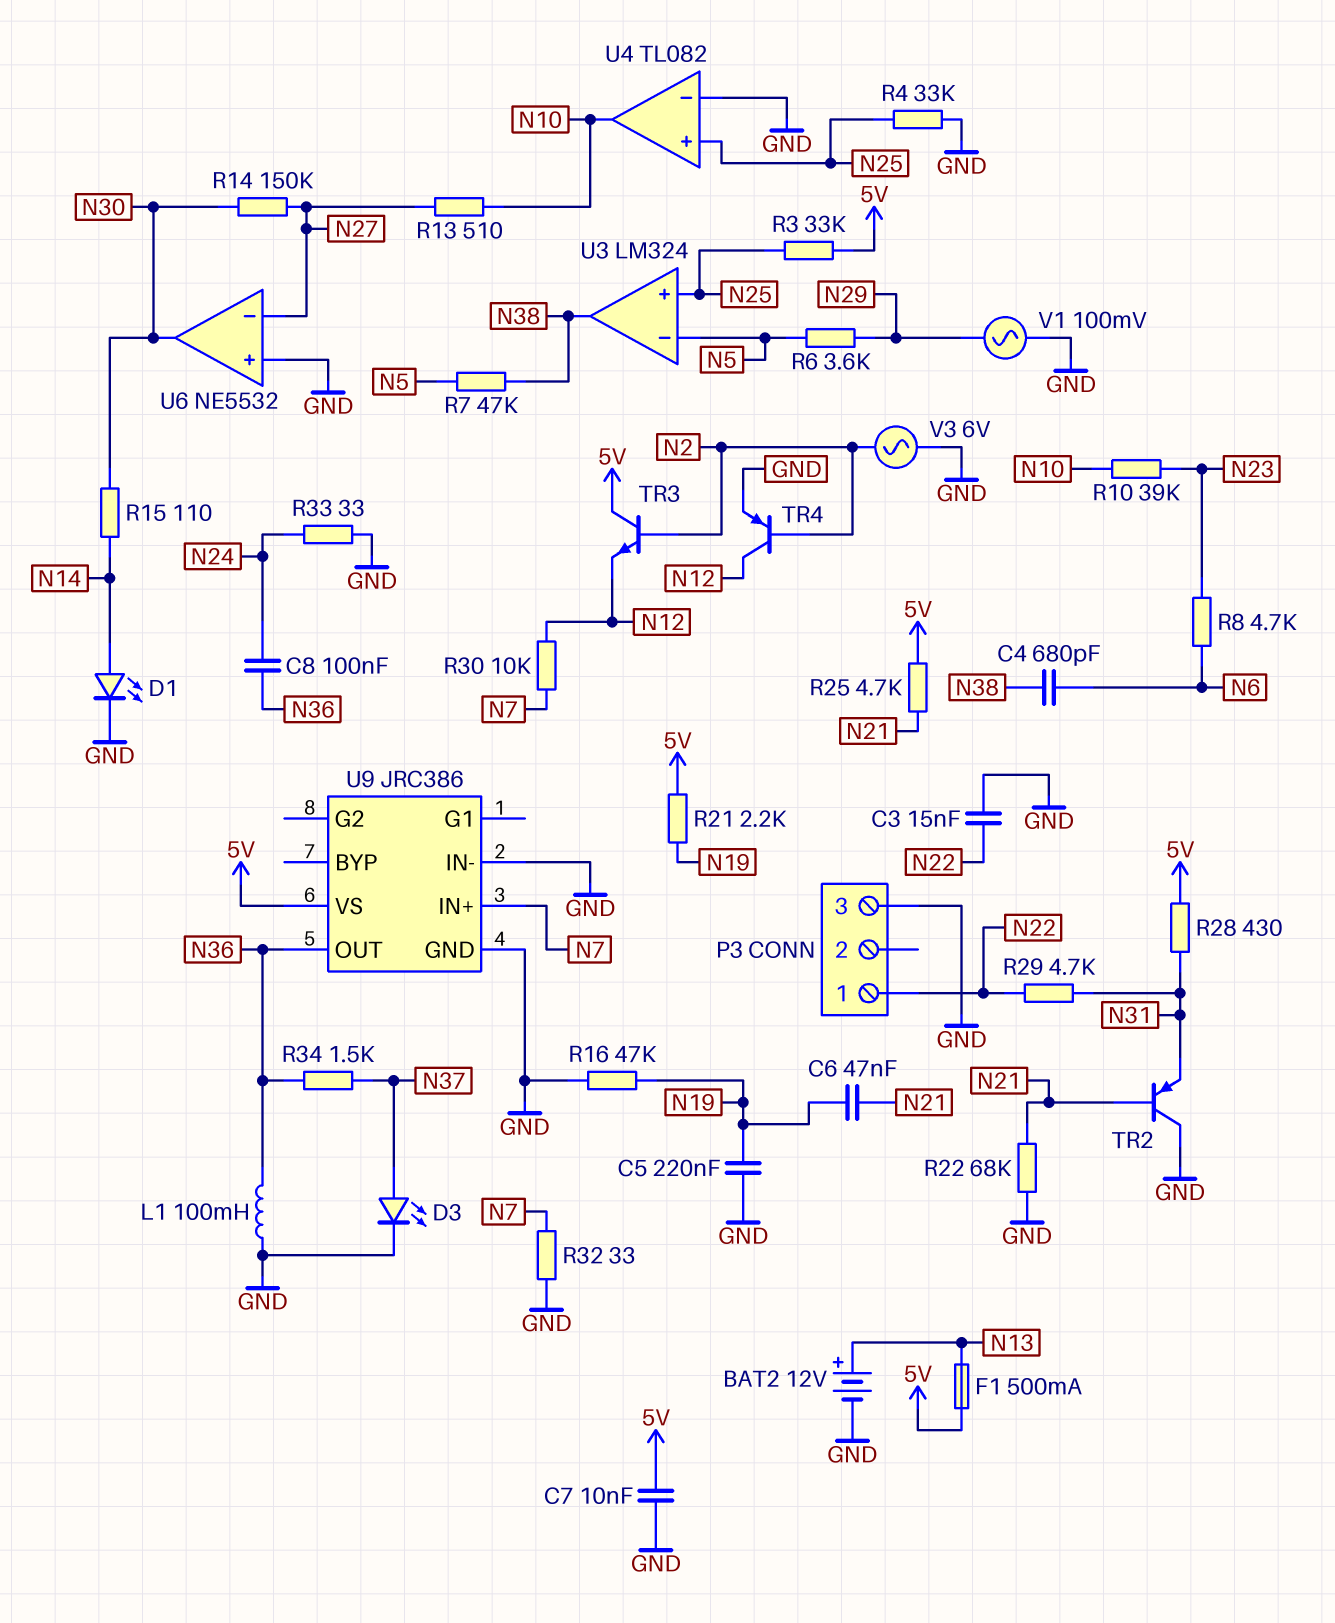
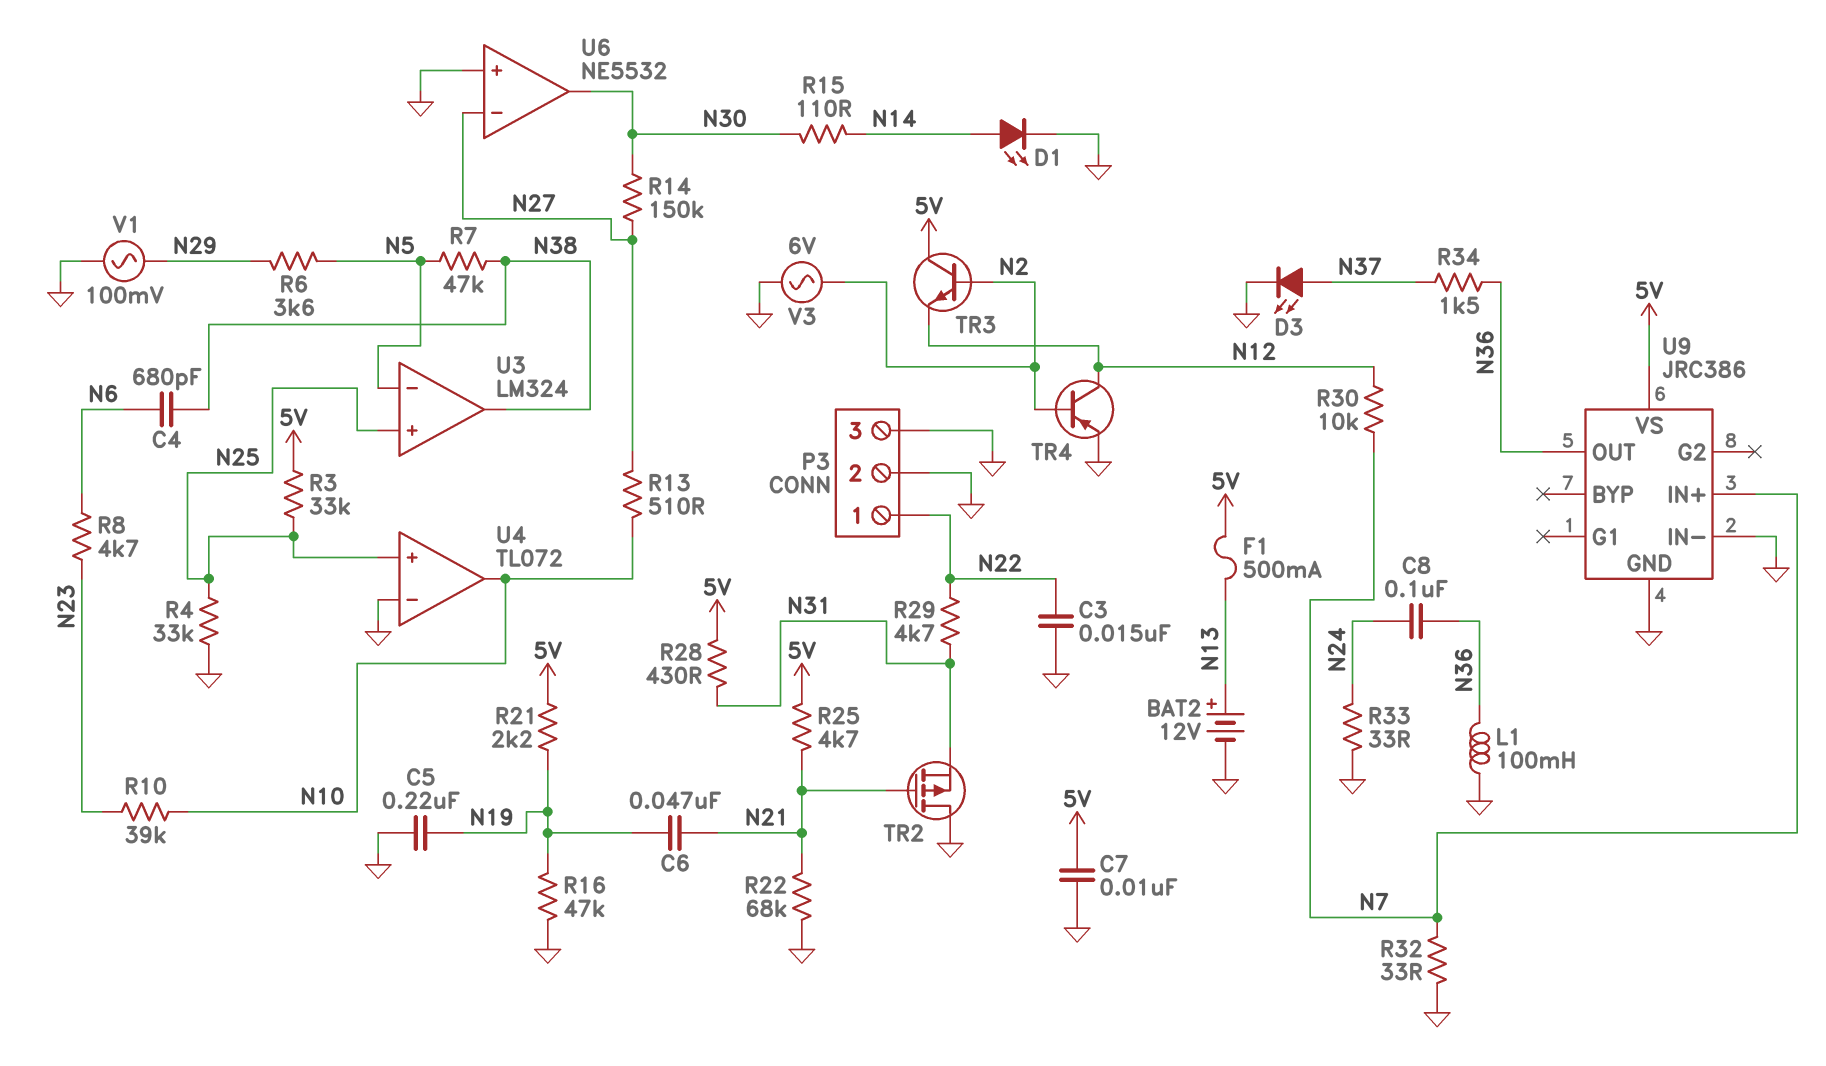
P3 pin 2: none -> GND
TR2: PNP (B N21, C GND, E N31) -> PMOS (G N21, D GND, S N31)
U4: TL082 -> TL072

